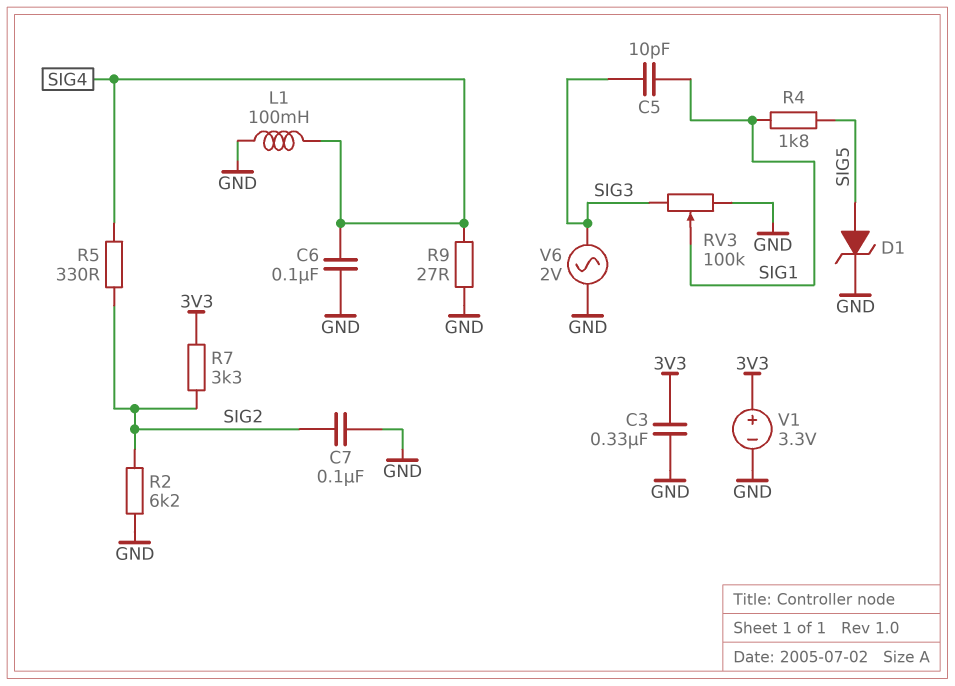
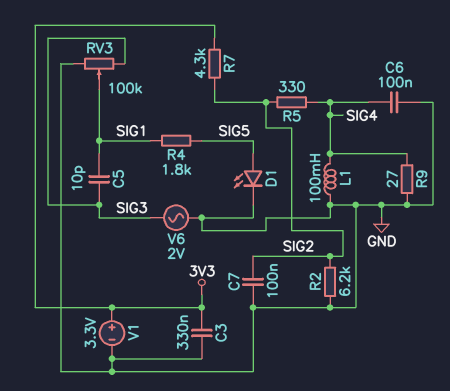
D1: zener (A SIG5, K GND) -> LED (A SIG5, K GND)
R7: 3.3k (3V3, SIG2) -> 4.3k (3V3, SIG2)

